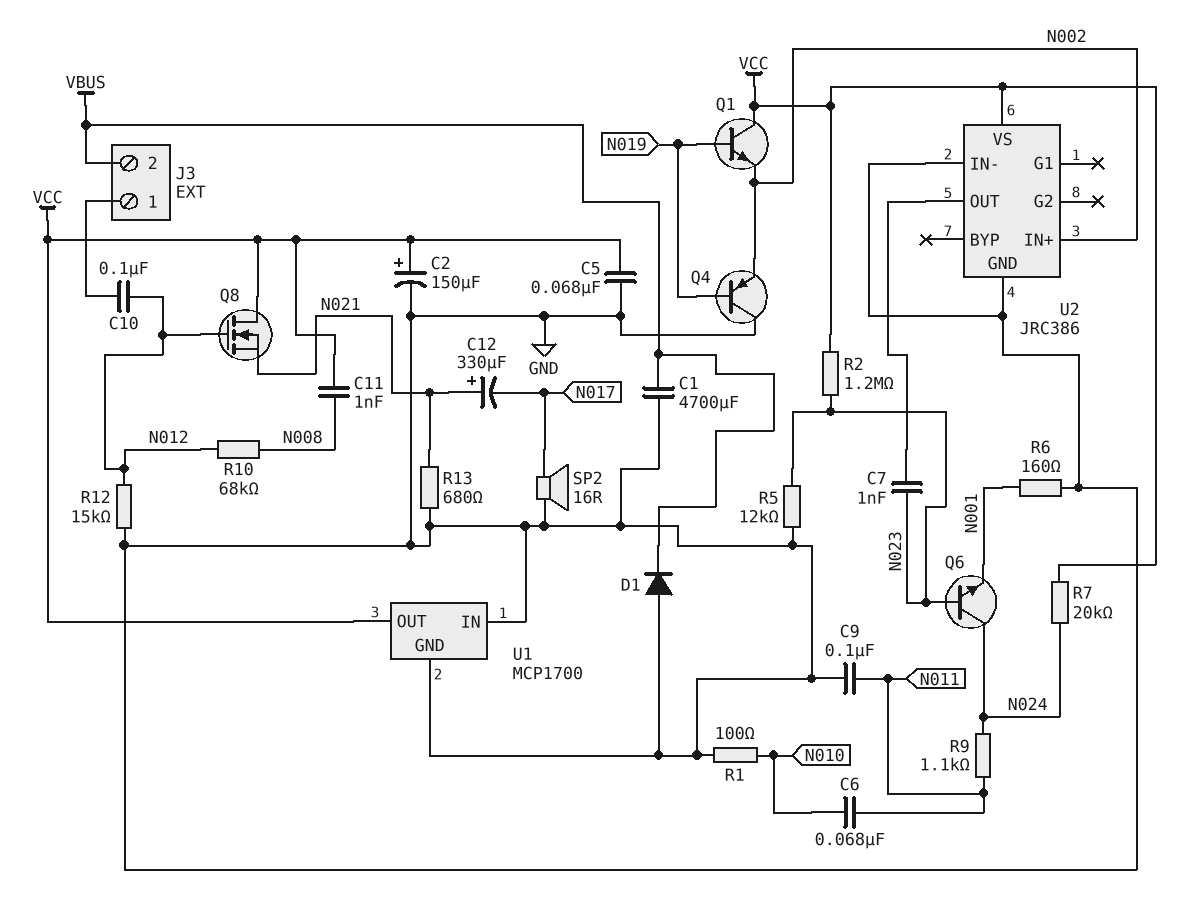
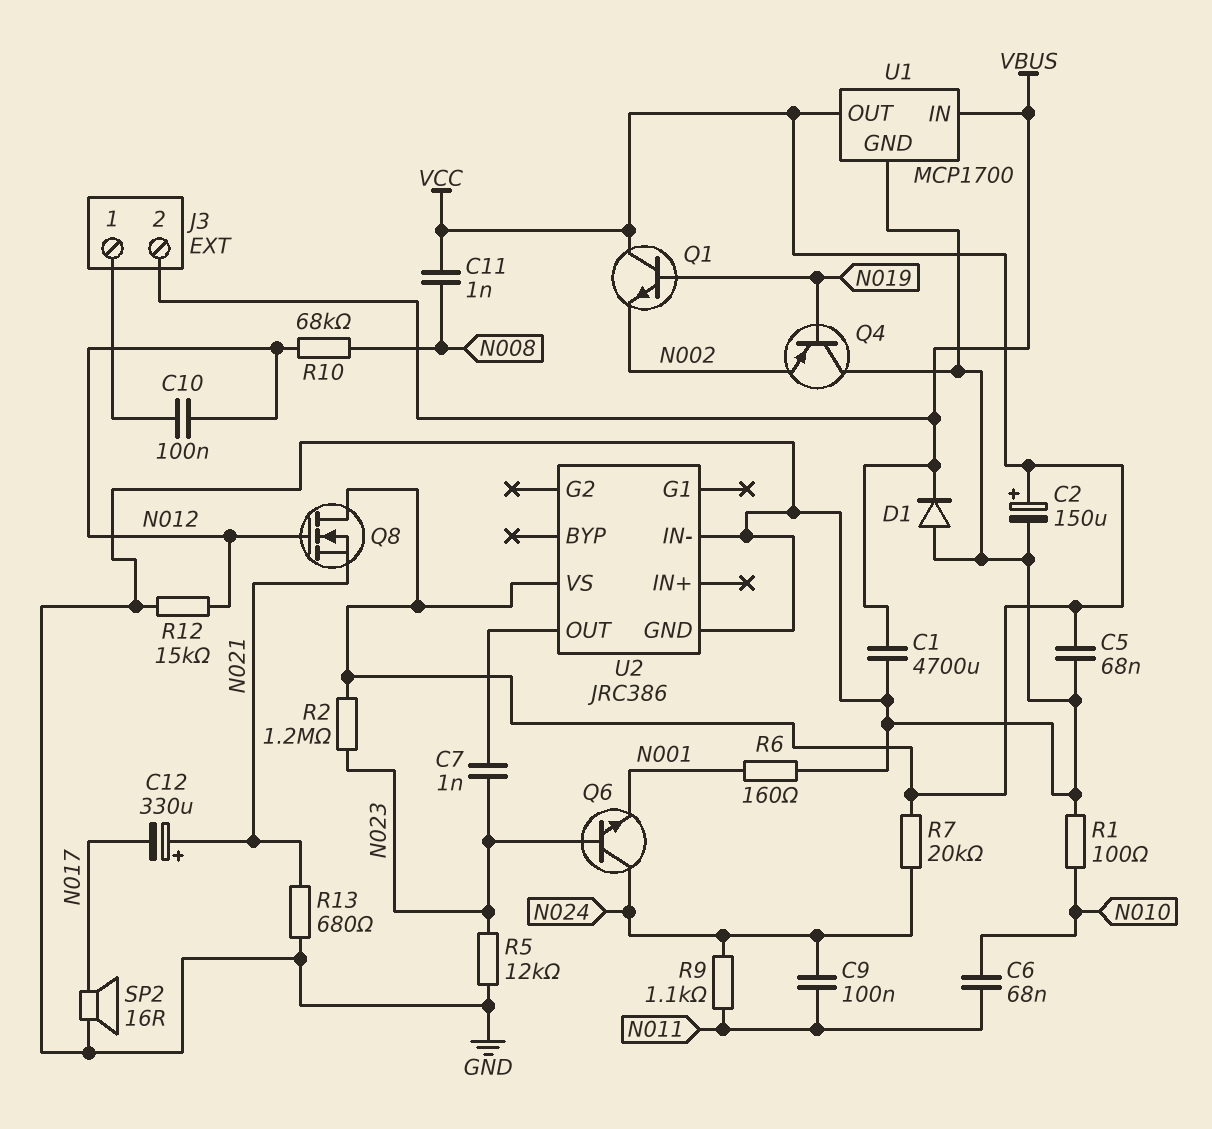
C9: 100nF (GND, N011) -> 100nF (N011, N024)
U1 pin IN: GND -> VBUS
U2 pin IN+: N002 -> none

